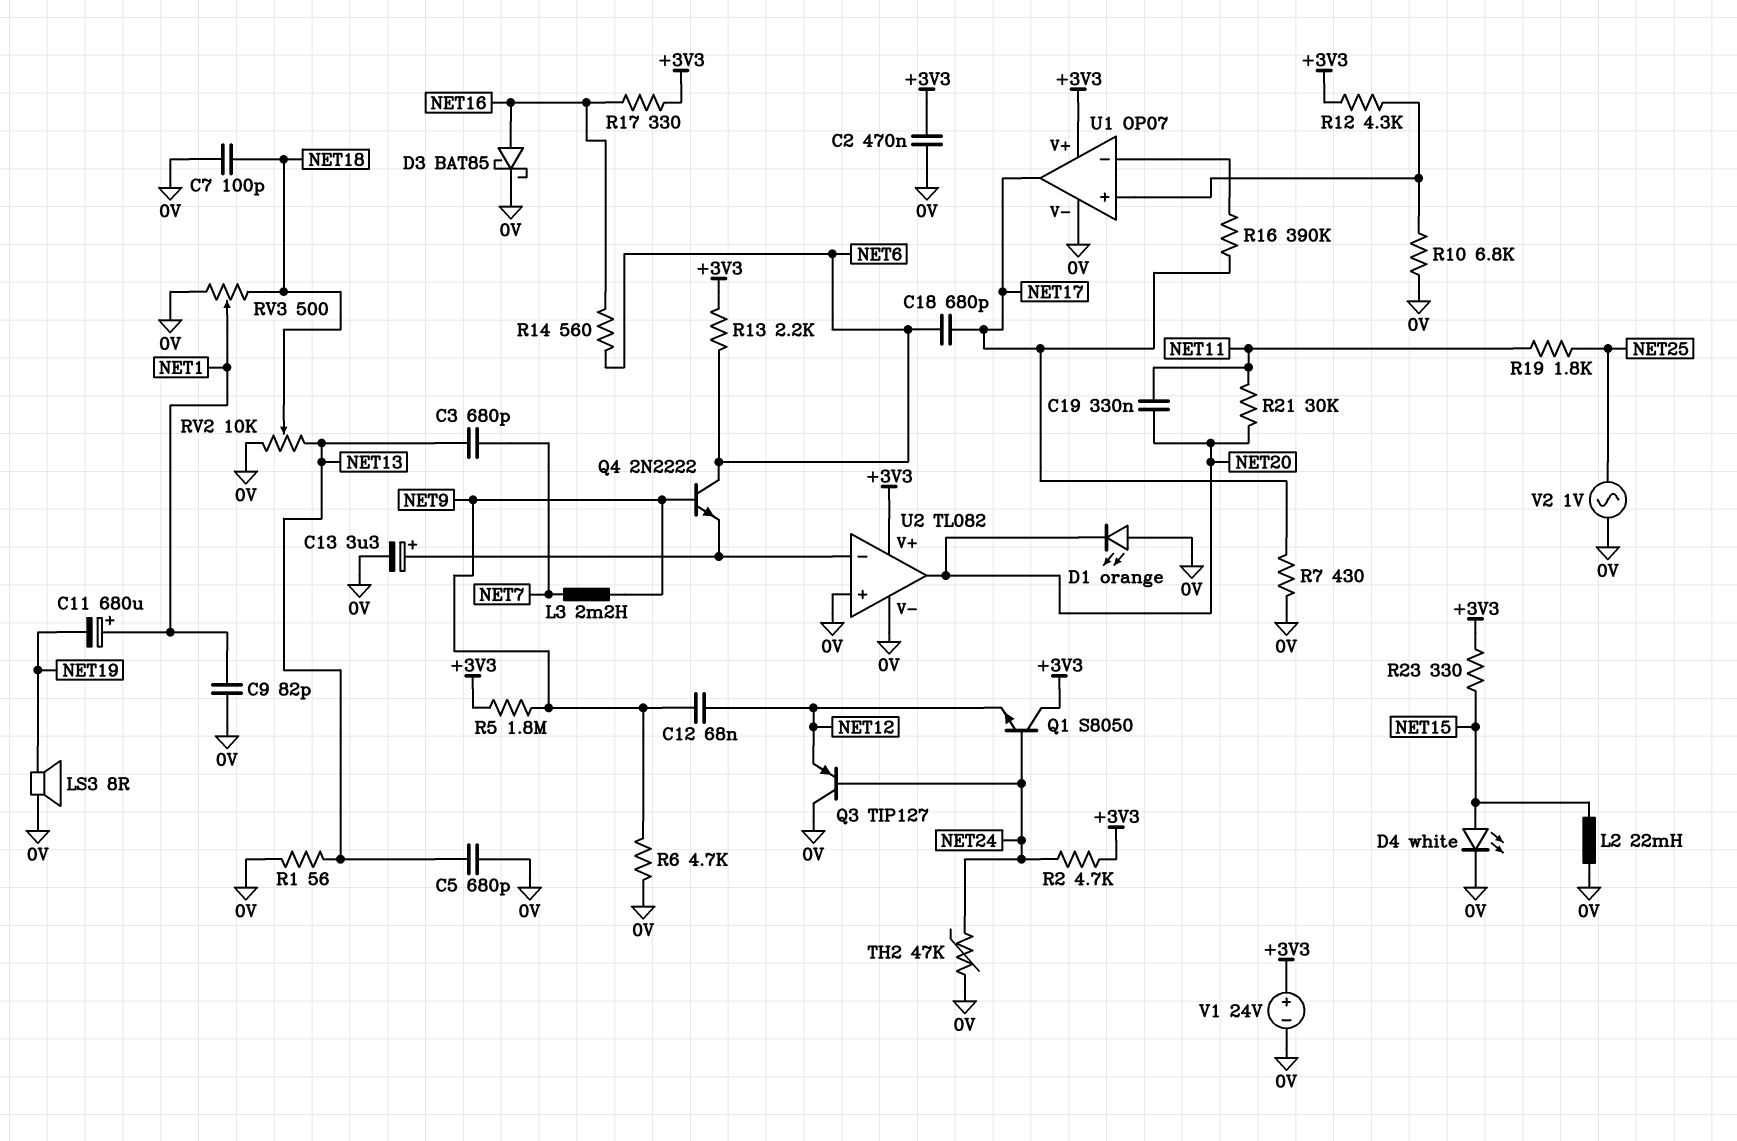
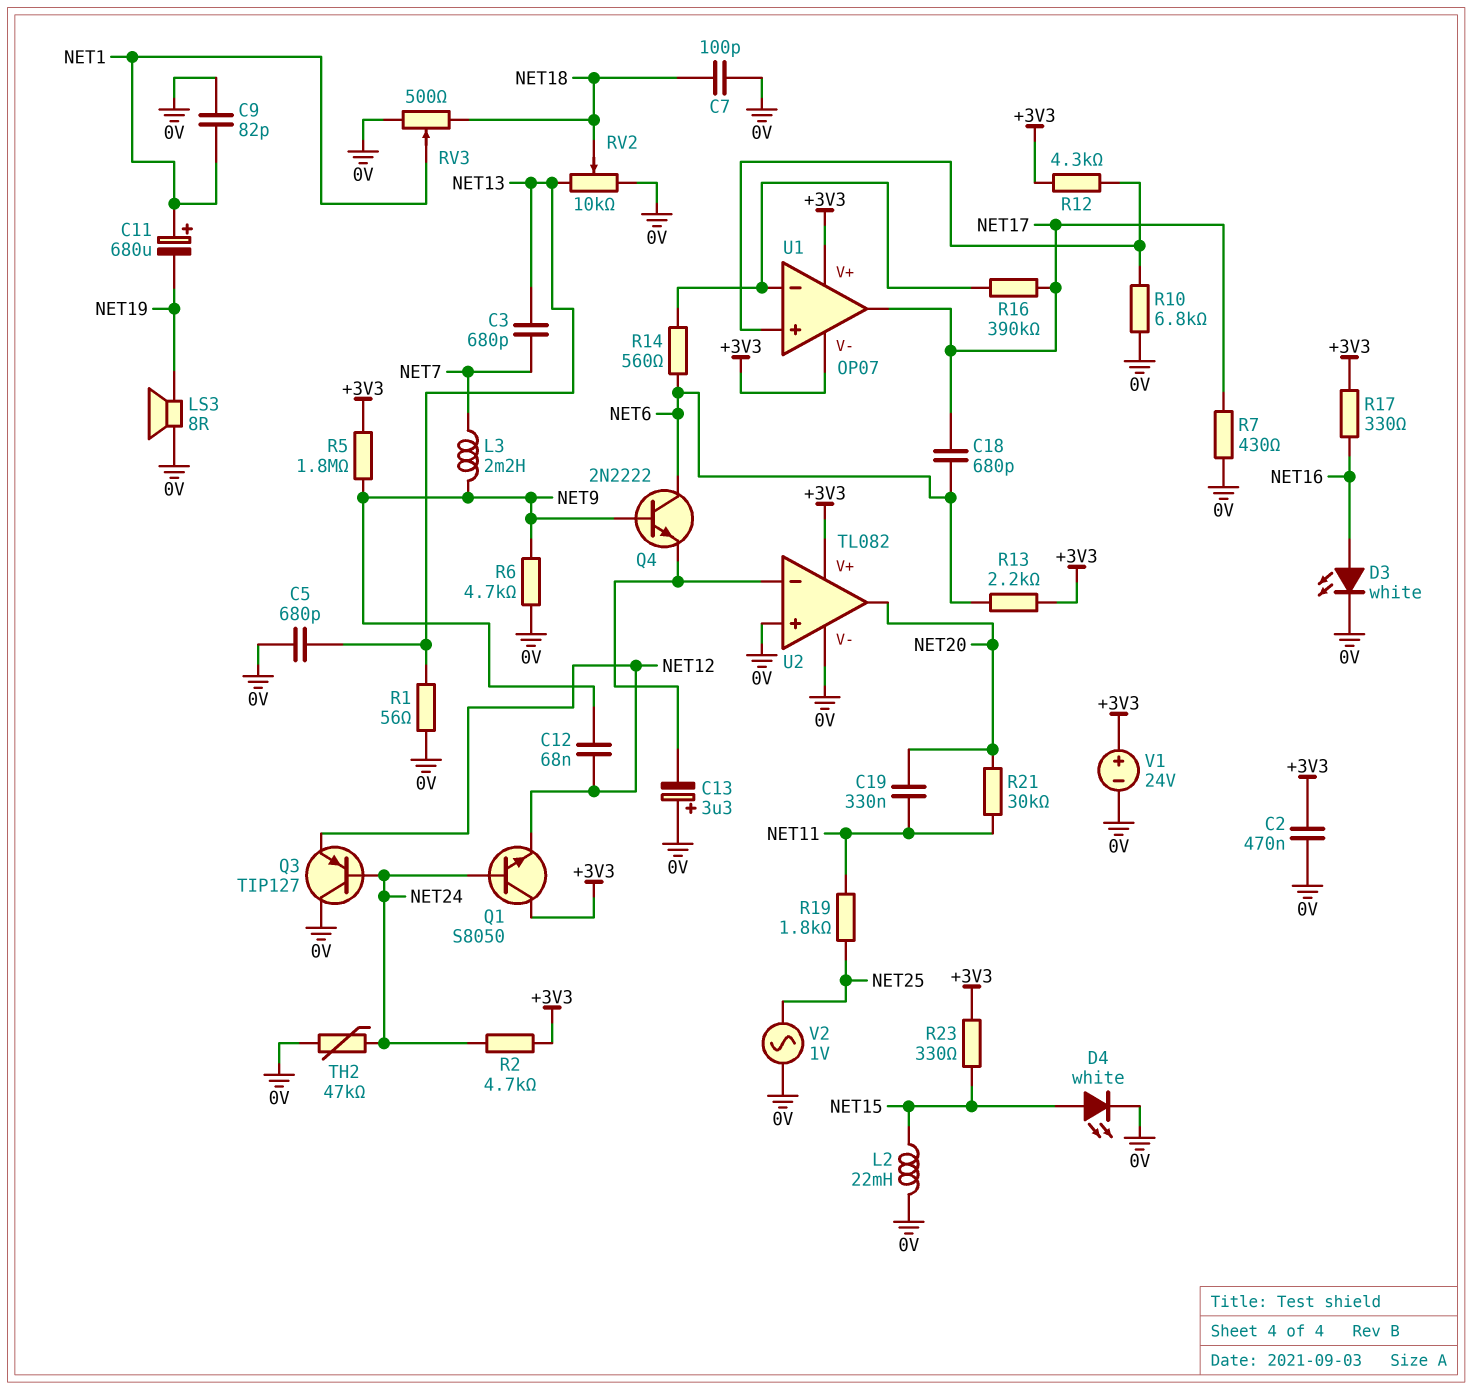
C13: 3.3uF (plus U2/in-, minus 0V) -> 3.3uF (plus 0V, minus U2/in-)
D1: LED orange (A 0V, K NET20) -> none
D3: schottky BAT85 (A NET16, K 0V) -> LED white (A NET16, K 0V)
R14: 560 (NET6, NET16) -> 560 (NET6, U1/in-)
U1 pin V-: 0V -> +3V3

